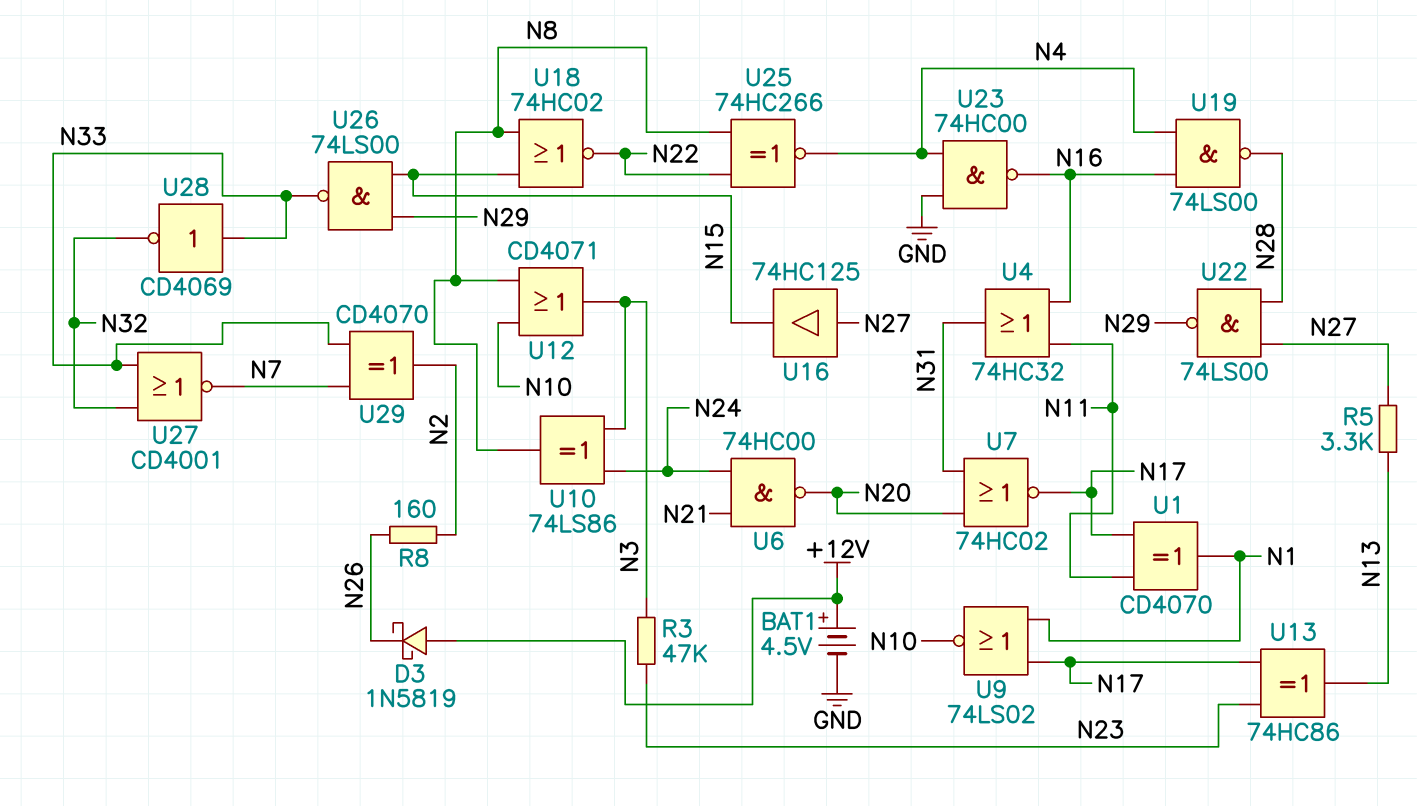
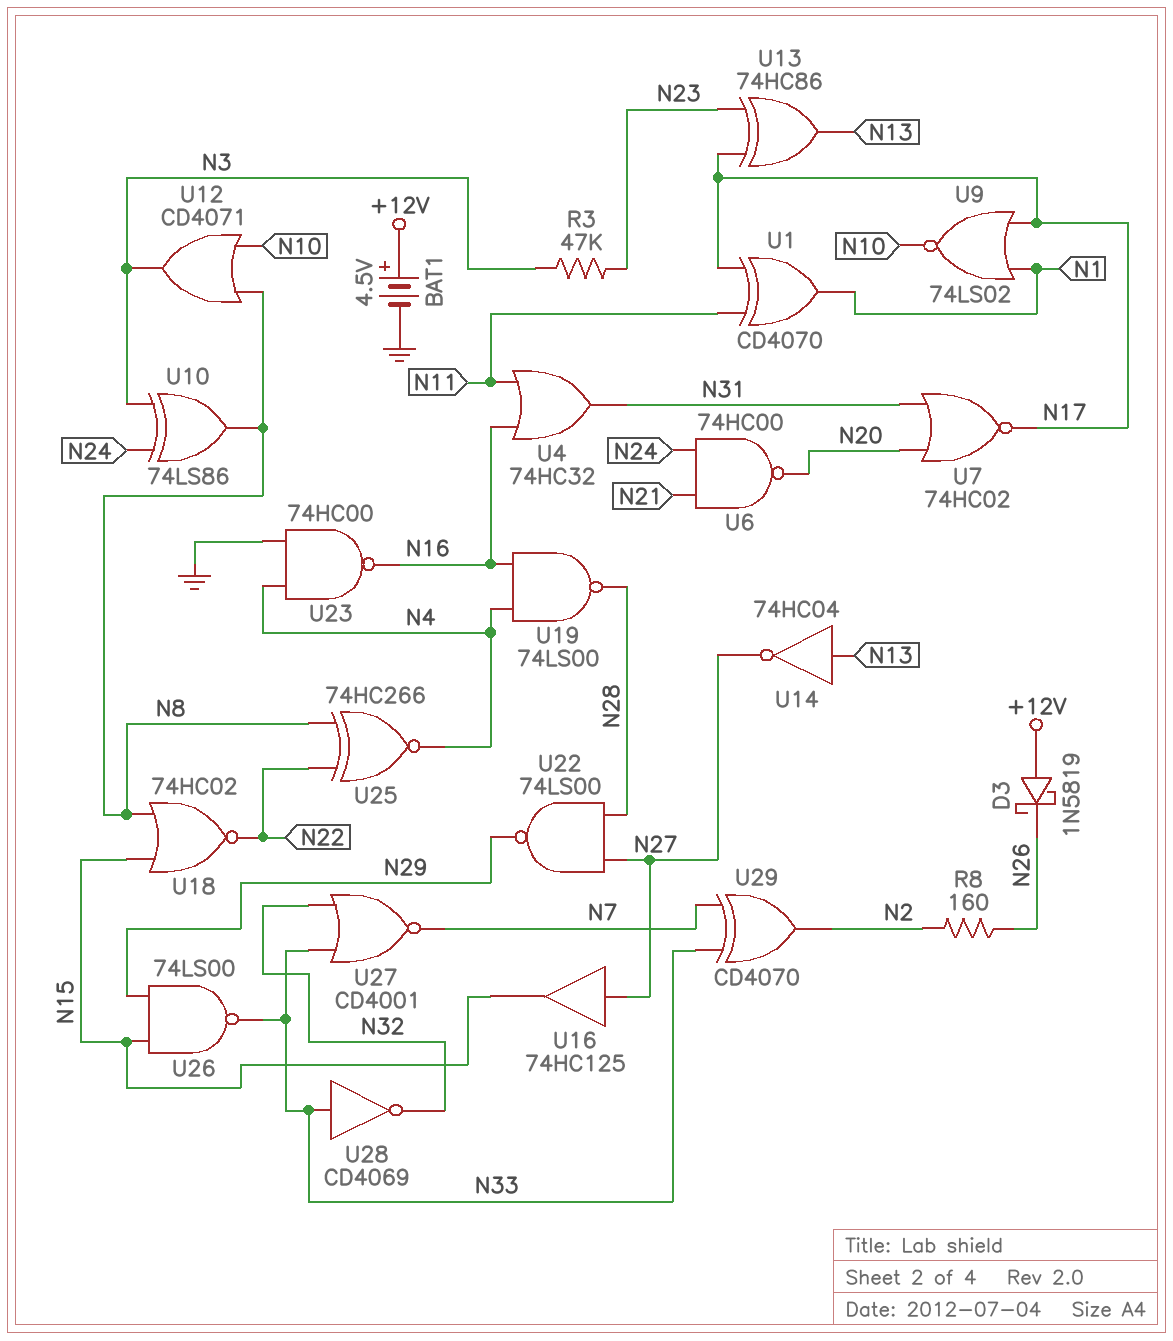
R5: 3.3k (N13, N27) -> none
U14: none -> NOT 74HC04 (in N13, out N27)

